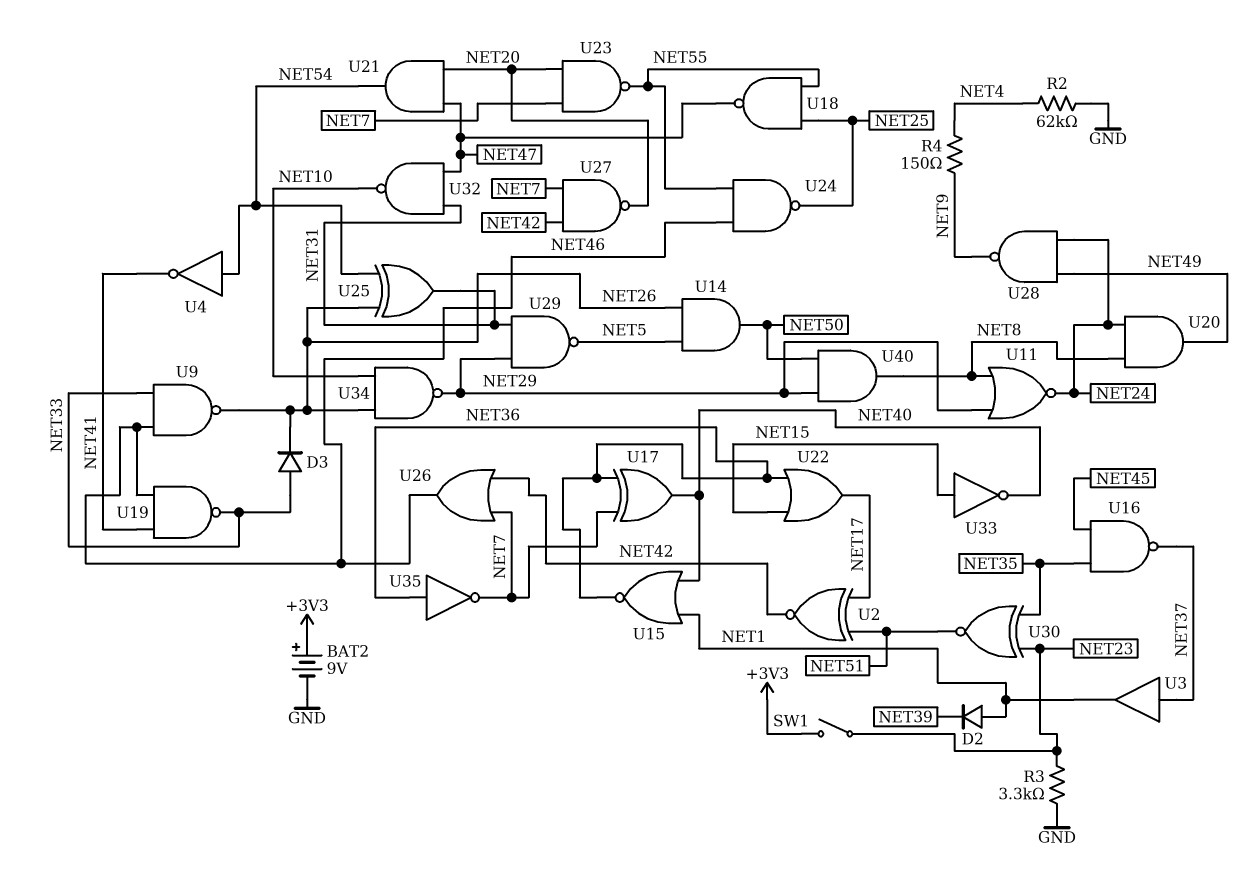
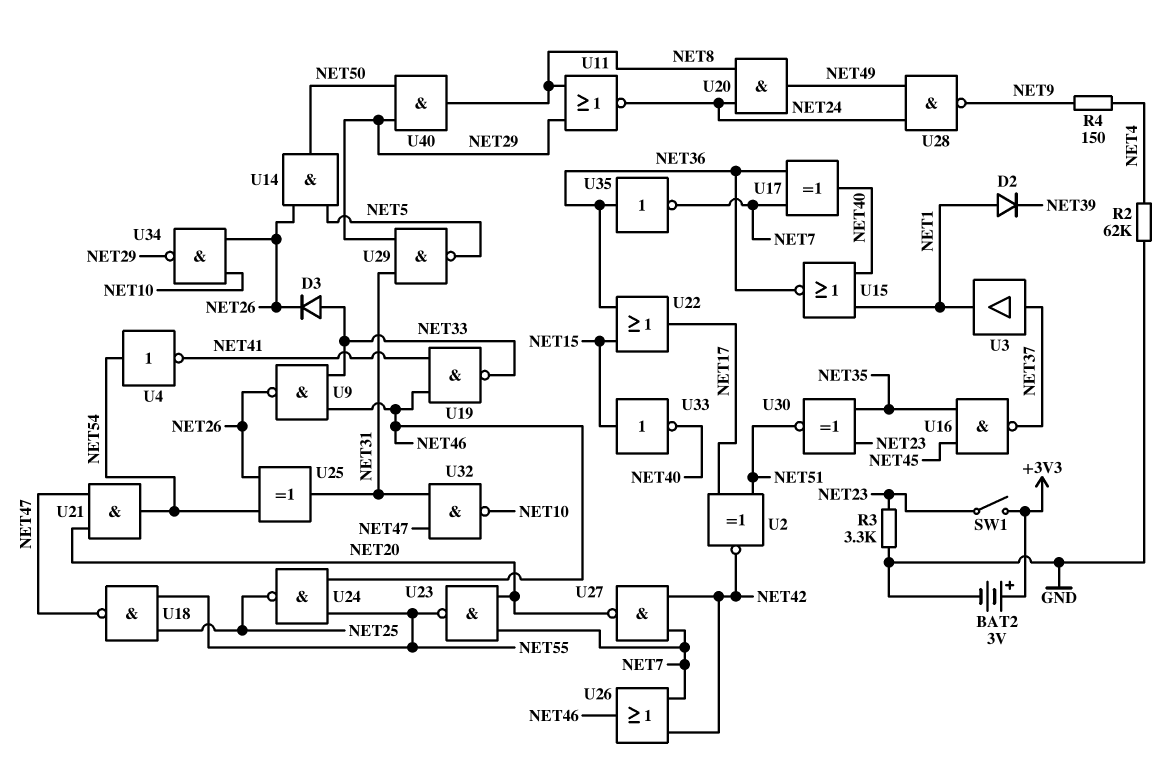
BAT2: 9V (plus +3V3, minus GND) -> 3V (plus +3V3, minus GND)

